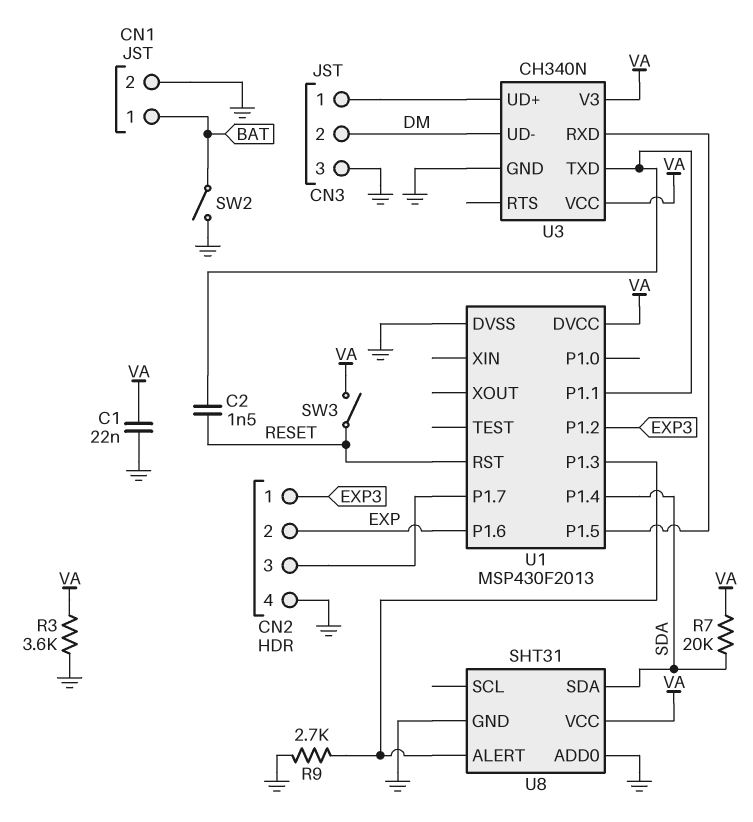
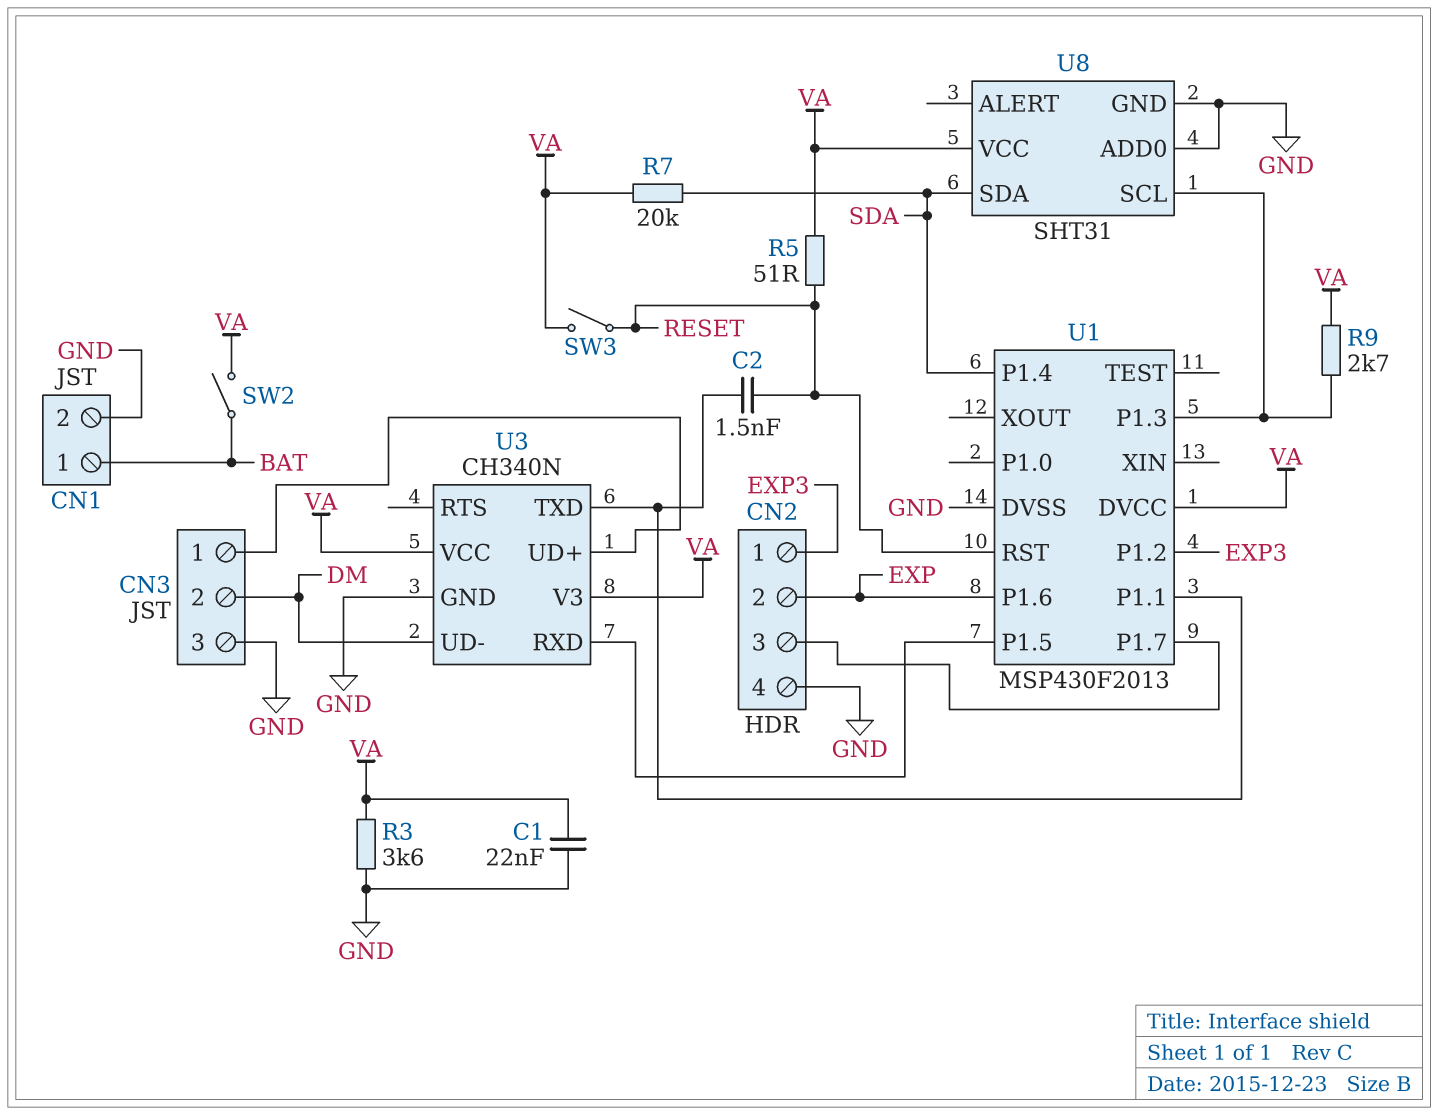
R5: none -> 51 (RESET, VA)
R9: 2.7k (GND, U1/P1.3) -> 2.7k (U1/P1.3, VA)
SW2: switch (BAT, GND) -> switch (BAT, VA)
U8 pin ALERT: U1/P1.3 -> none
U8 pin SCL: none -> U1/P1.3

